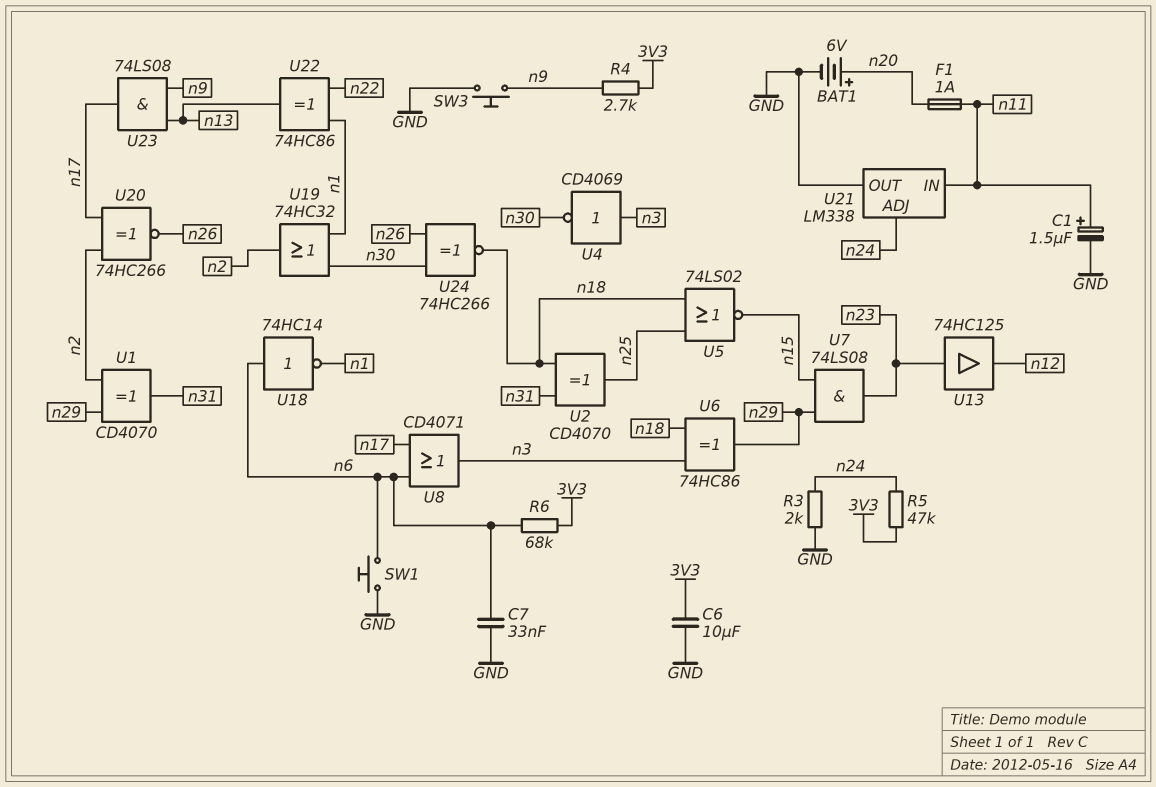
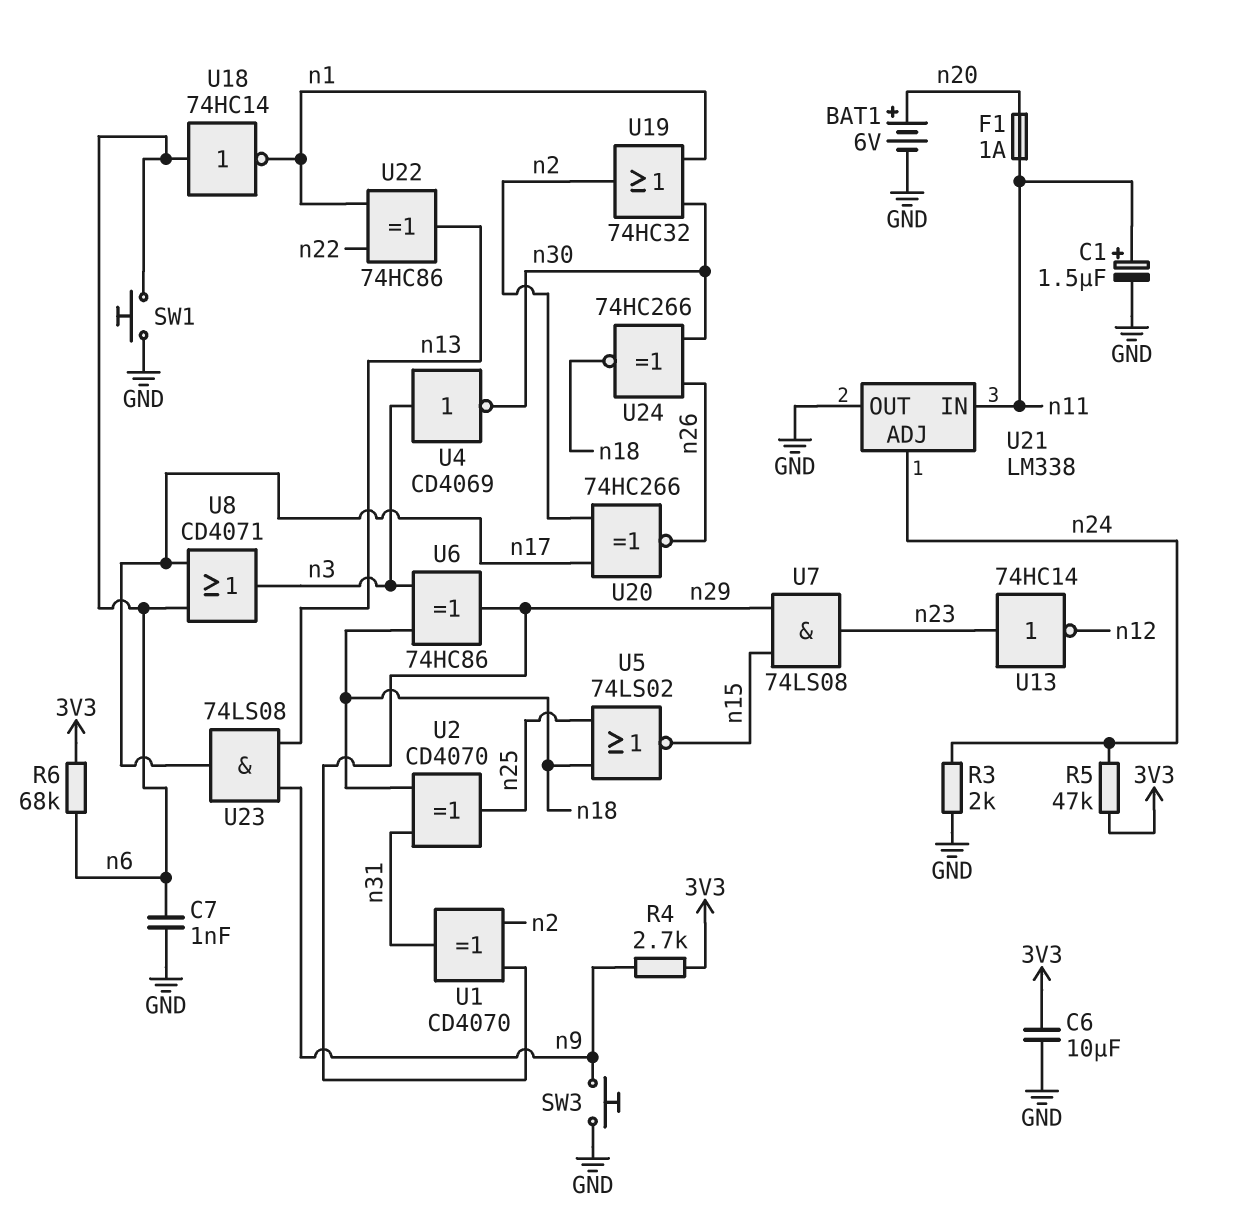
C7: 33nF (GND, n6) -> 1nF (GND, n6)
U13: buffer 74HC125 (in n23, out n12) -> NOT 74HC14 (in n23, out n12)

